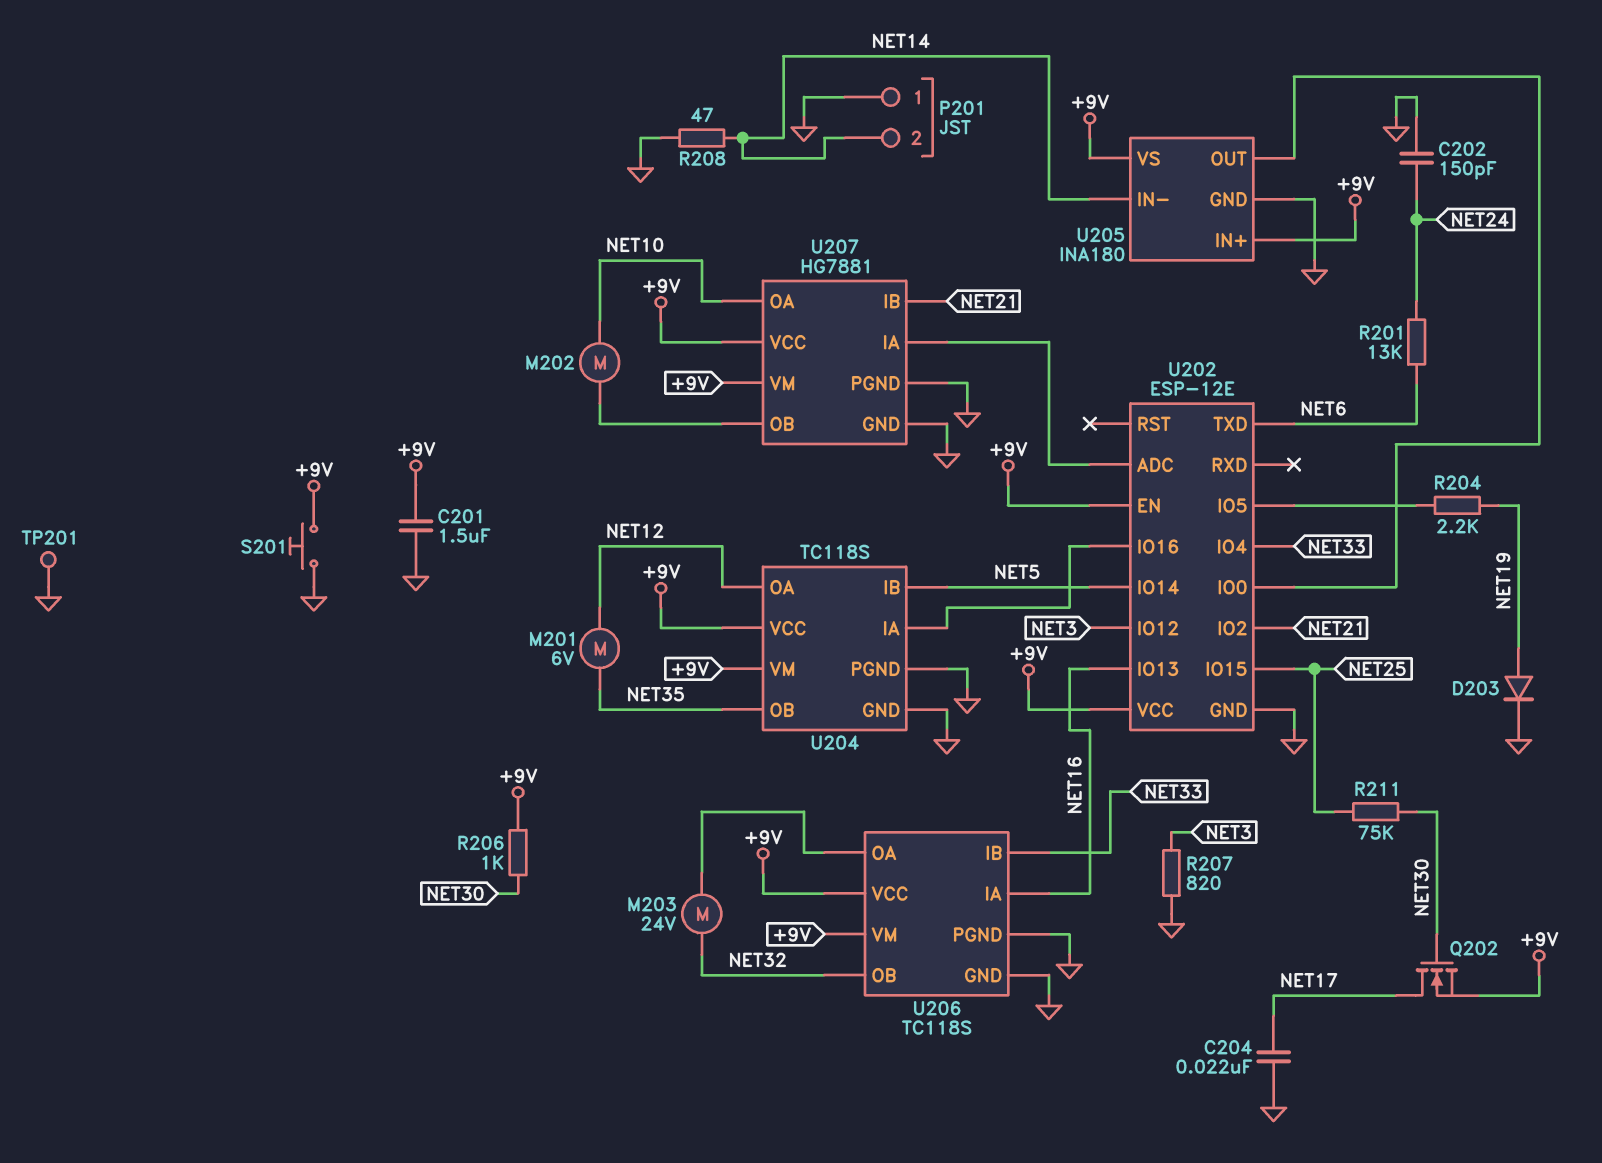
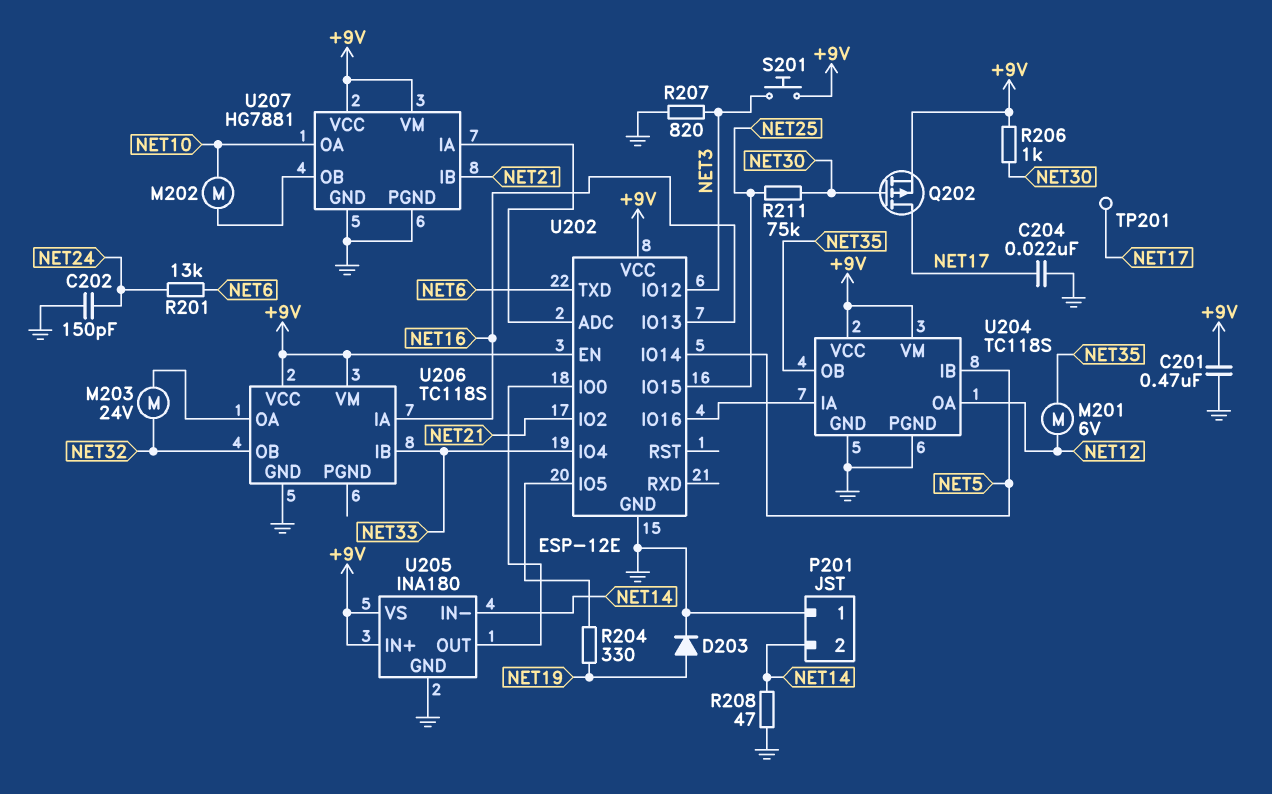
C201: 1.5uF (+9V, GND) -> 470nF (+9V, GND)
Q202: NMOS (G NET30, D NET17, S +9V) -> PMOS (G NET30, D NET17, S +9V)
R204: 2.2k (NET19, U202/IO5) -> 330 (NET19, U202/IO5)
S201: button (+9V, GND) -> button (+9V, NET3)
TP201: test point (GND) -> test point (NET17)
U206 pin PGND: GND -> none

